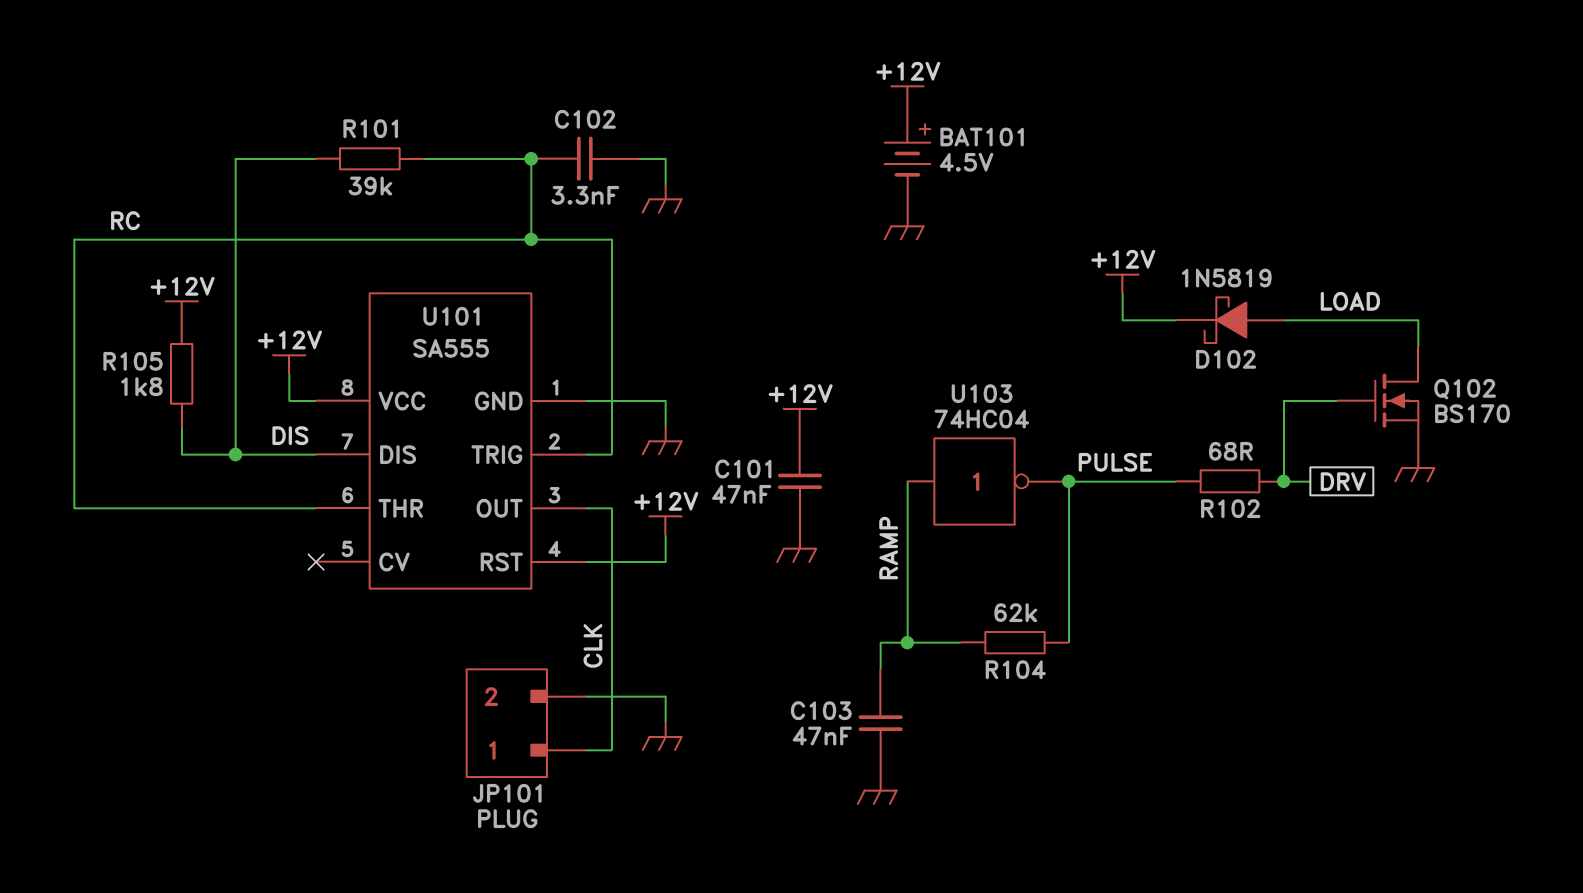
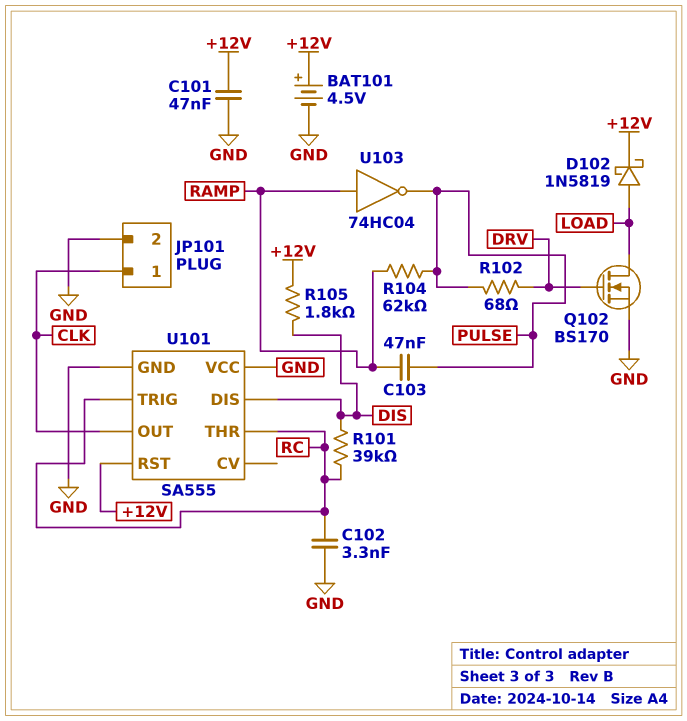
C103: 47nF (GND, RAMP) -> 47nF (PULSE, RAMP)
U101 pin VCC: +12V -> GND

